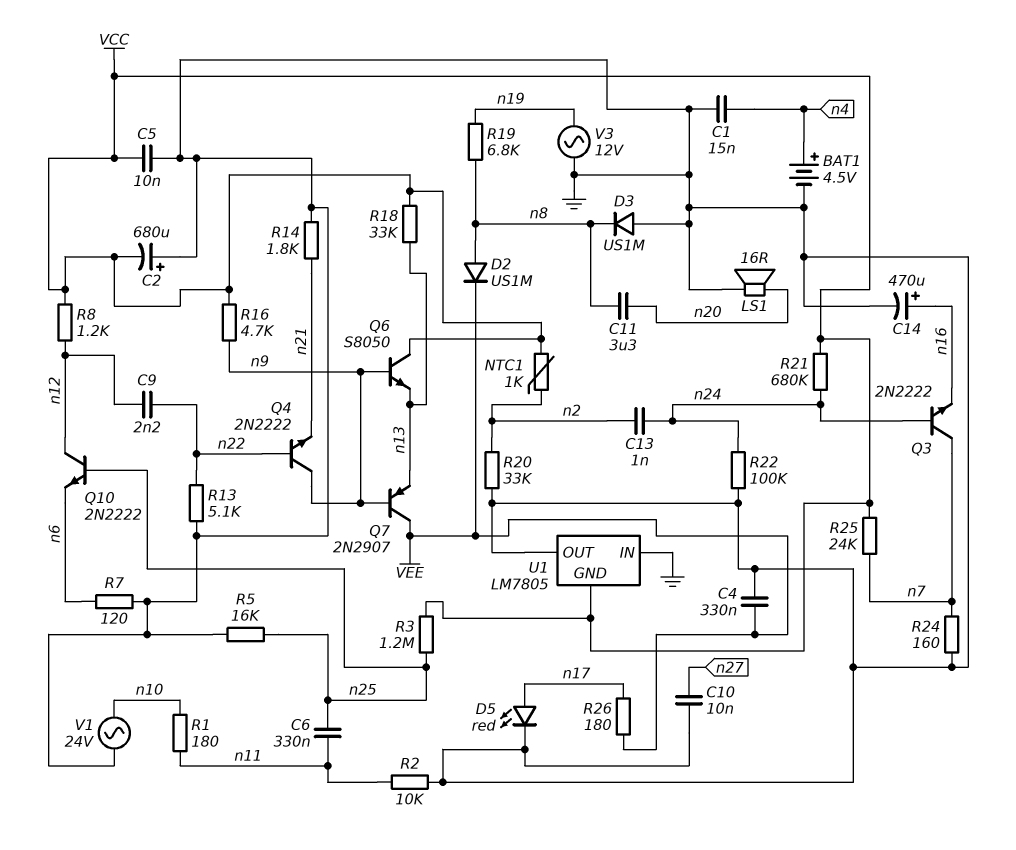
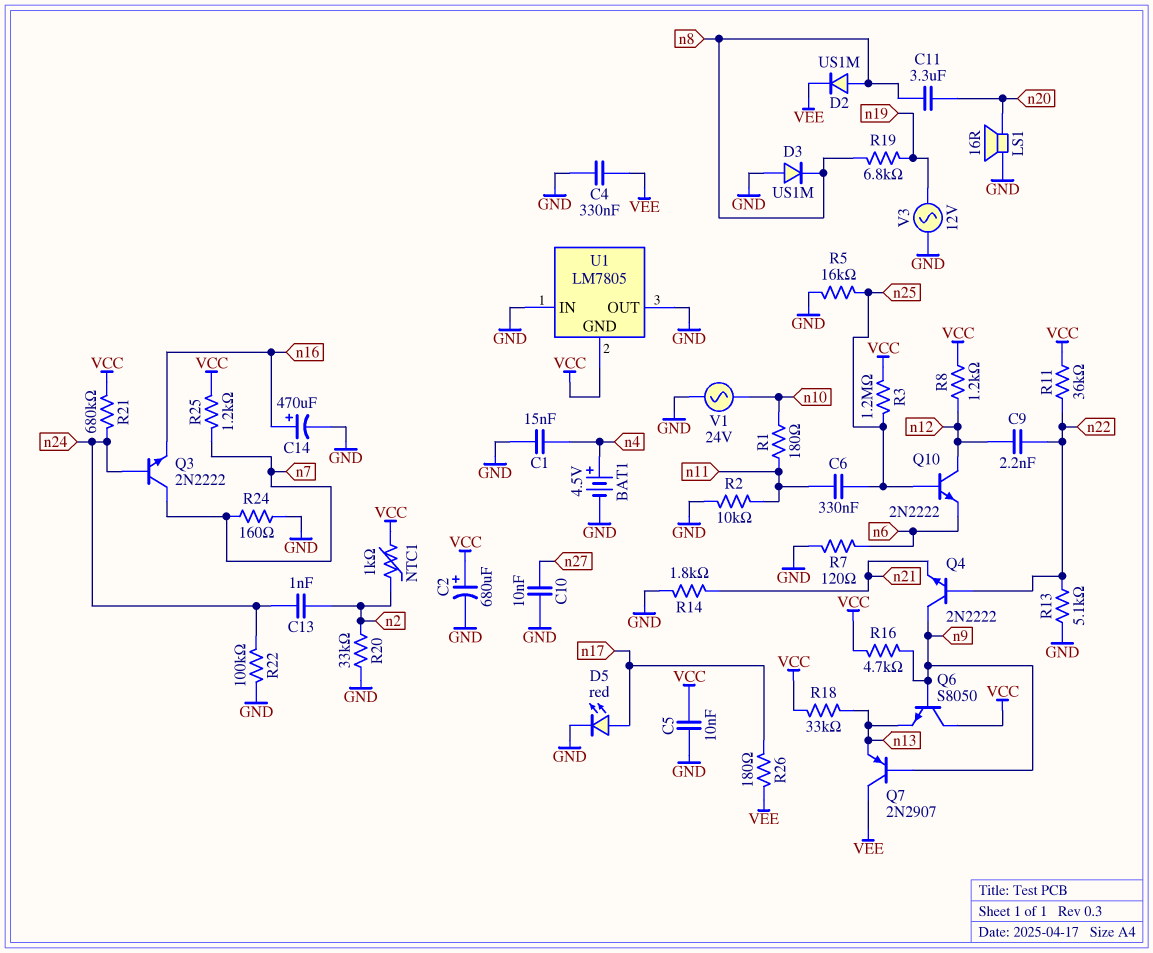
C2: 680uF (plus GND, minus VCC) -> 680uF (plus VCC, minus GND)
R11: none -> 36k (VCC, n22)
R25: 24k (VCC, n7) -> 1.2k (VCC, n7)

